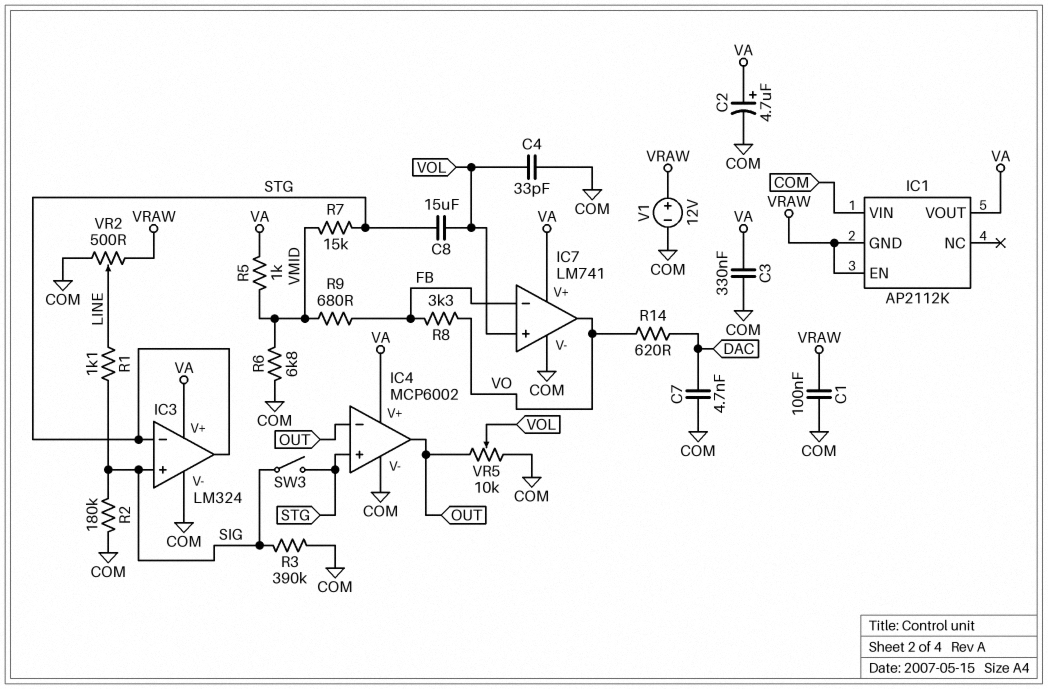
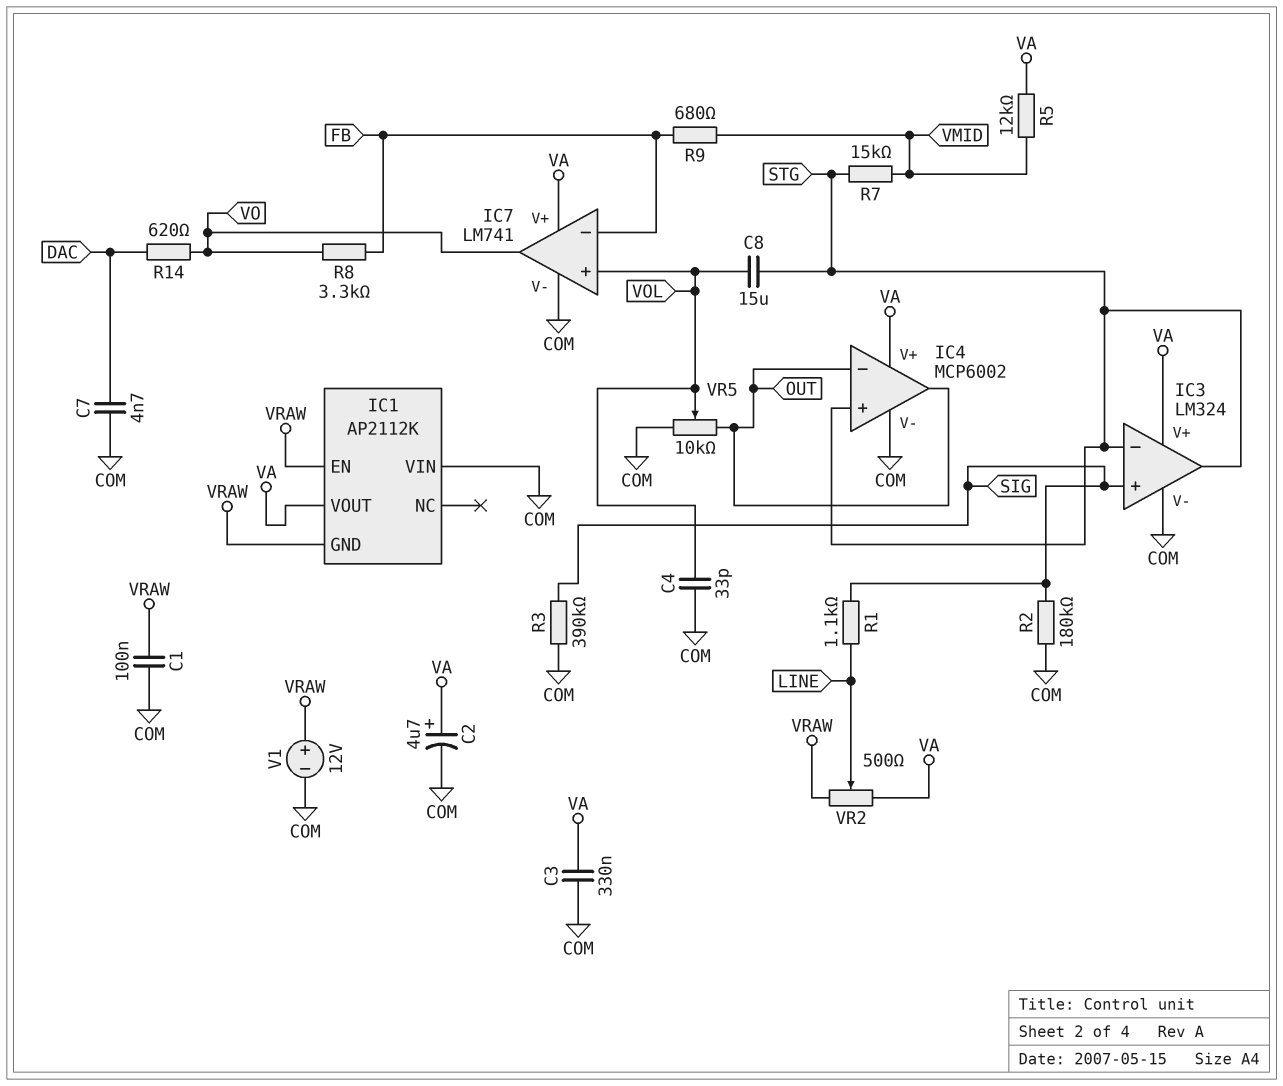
R5: 1k (VA, VMID) -> 12k (VA, VMID)
R6: 6.8k (COM, VMID) -> none
SW3: switch (SIG, STG) -> none
VR2: 500 (COM, VRAW, wiper LINE) -> 500 (VA, VRAW, wiper LINE)

